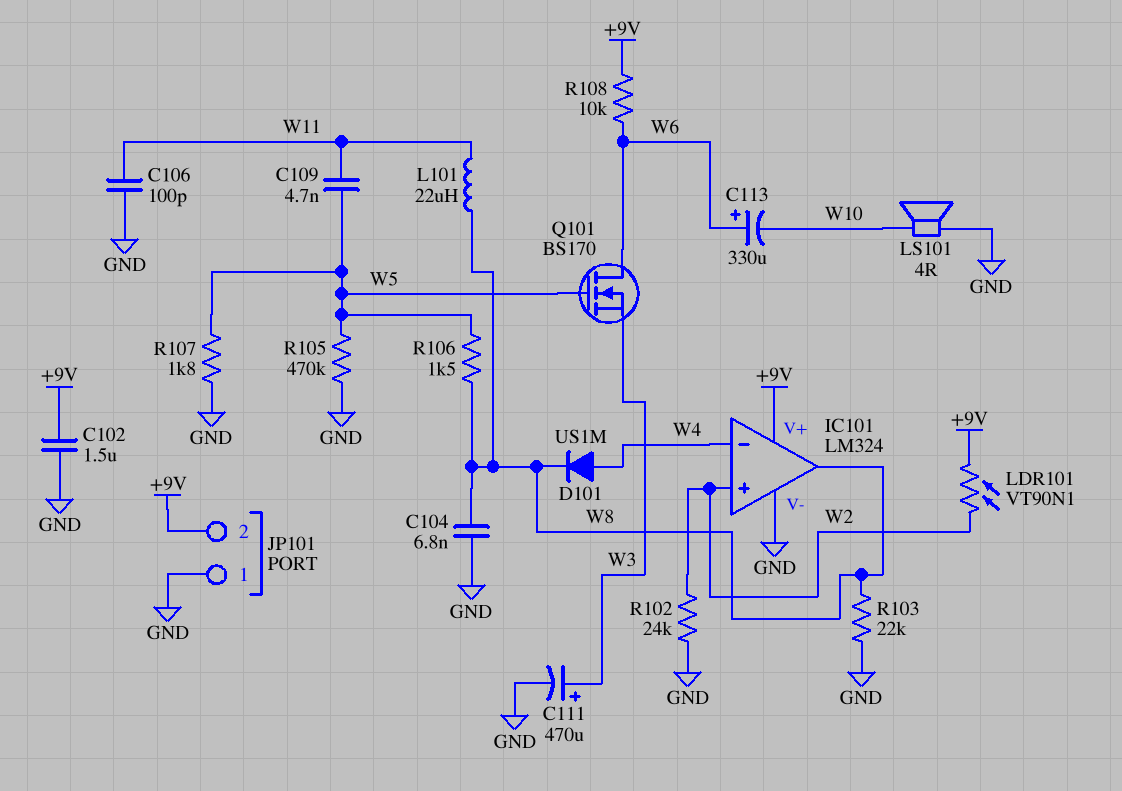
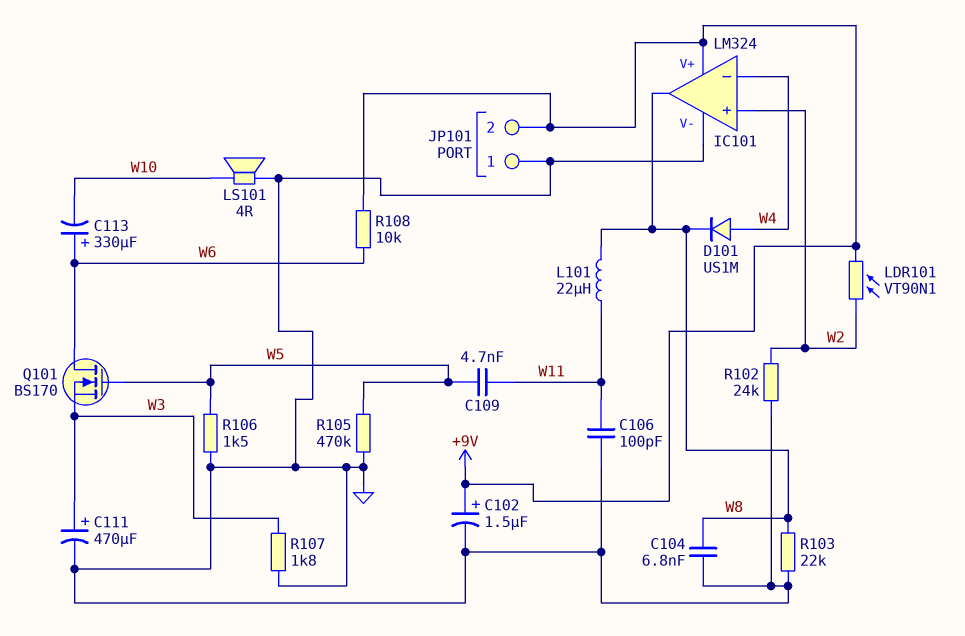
C102: 1.5uF (+9V, GND) -> 1.5uF (plus +9V, minus GND)
R106: 1.5k (W5, W8) -> 1.5k (GND, W5)
R107: 1.8k (GND, W5) -> 1.8k (GND, W3)

